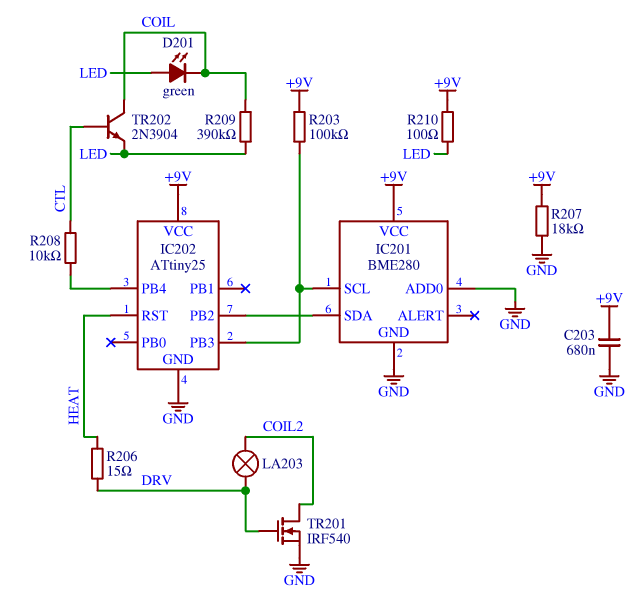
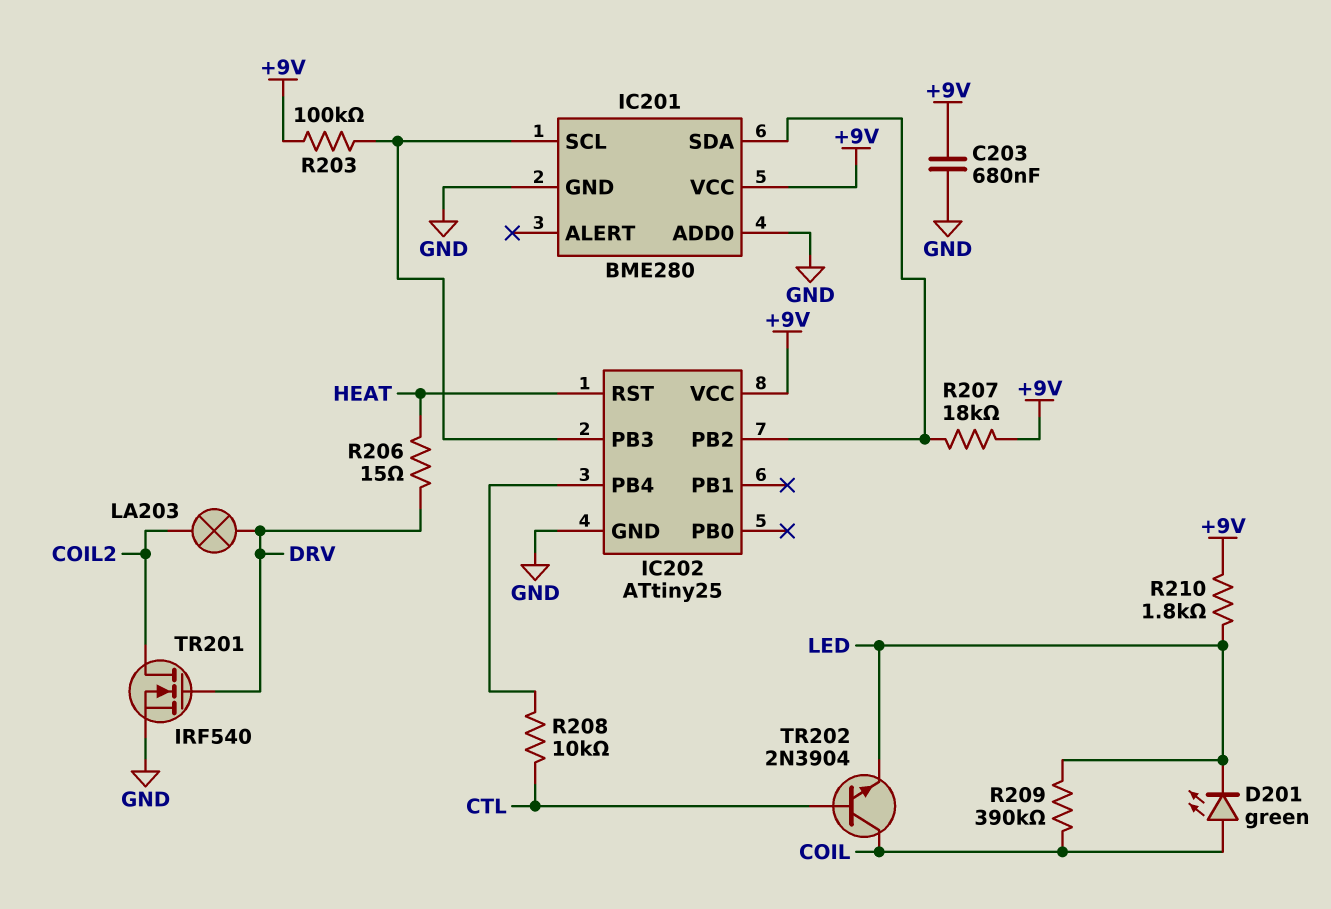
D201: LED green (A LED, K COIL) -> LED green (A COIL, K LED)
R207: 18k (+9V, GND) -> 18k (+9V, IC201/SDA)
R210: 100 (+9V, LED) -> 1.8k (+9V, LED)

